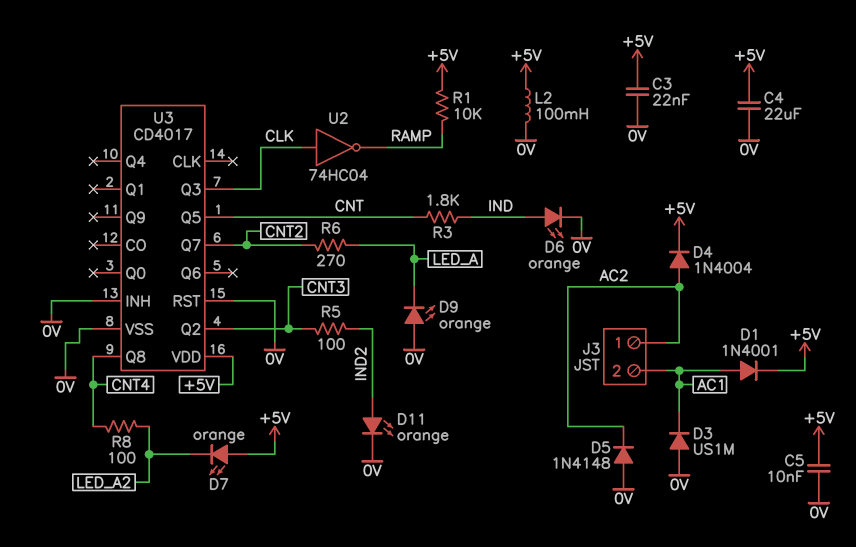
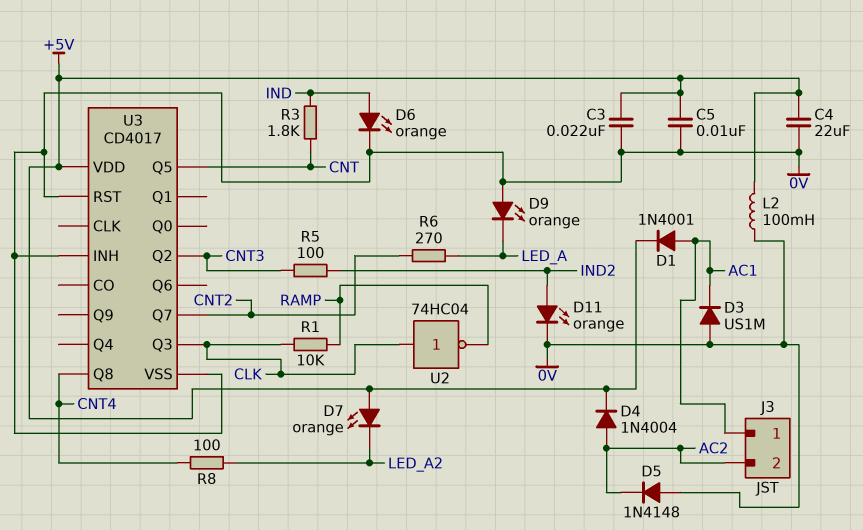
J3 pin 1: AC2 -> AC1
J3 pin 2: AC1 -> AC2
R1: 10k (+5V, RAMP) -> 10k (CLK, RAMP)

